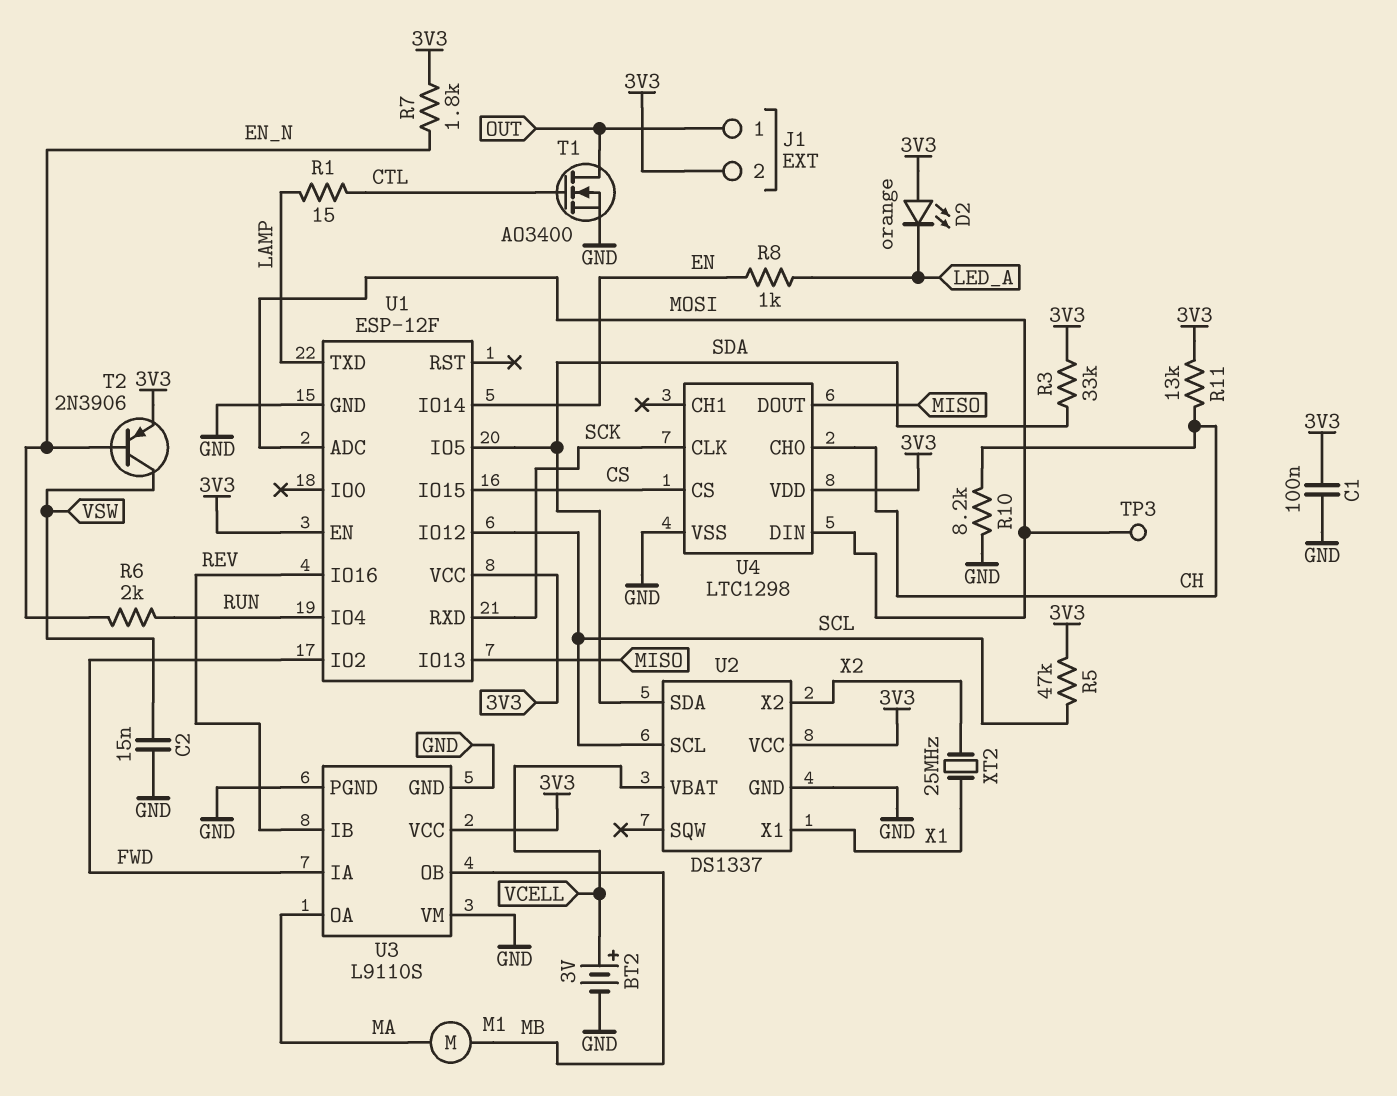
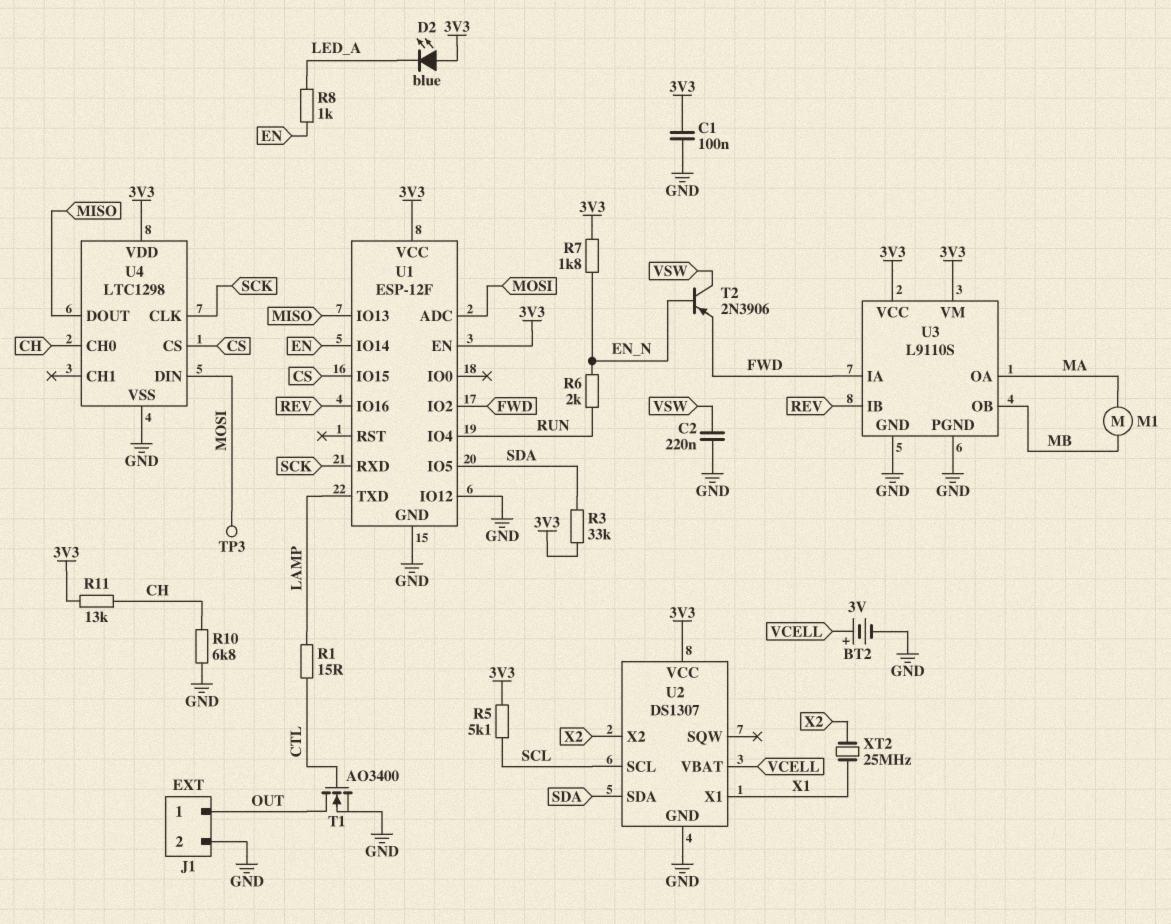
C2: 15nF (GND, VSW) -> 220nF (GND, VSW)
D2: LED orange (A 3V3, K LED_A) -> LED blue (A 3V3, K LED_A)
J1 pin 2: 3V3 -> GND
R5: 47k (3V3, SCL) -> 5.1k (3V3, SCL)
R10: 8.2k (CH, GND) -> 6.8k (CH, GND)
T2: PNP 2N3906 (B EN_N, C VSW, E 3V3) -> PNP 2N3906 (B EN_N, C VSW, E FWD)
U1 pin IO12: SCL -> GND
U2: DS1337 -> DS1307
U3 pin VM: GND -> 3V3

